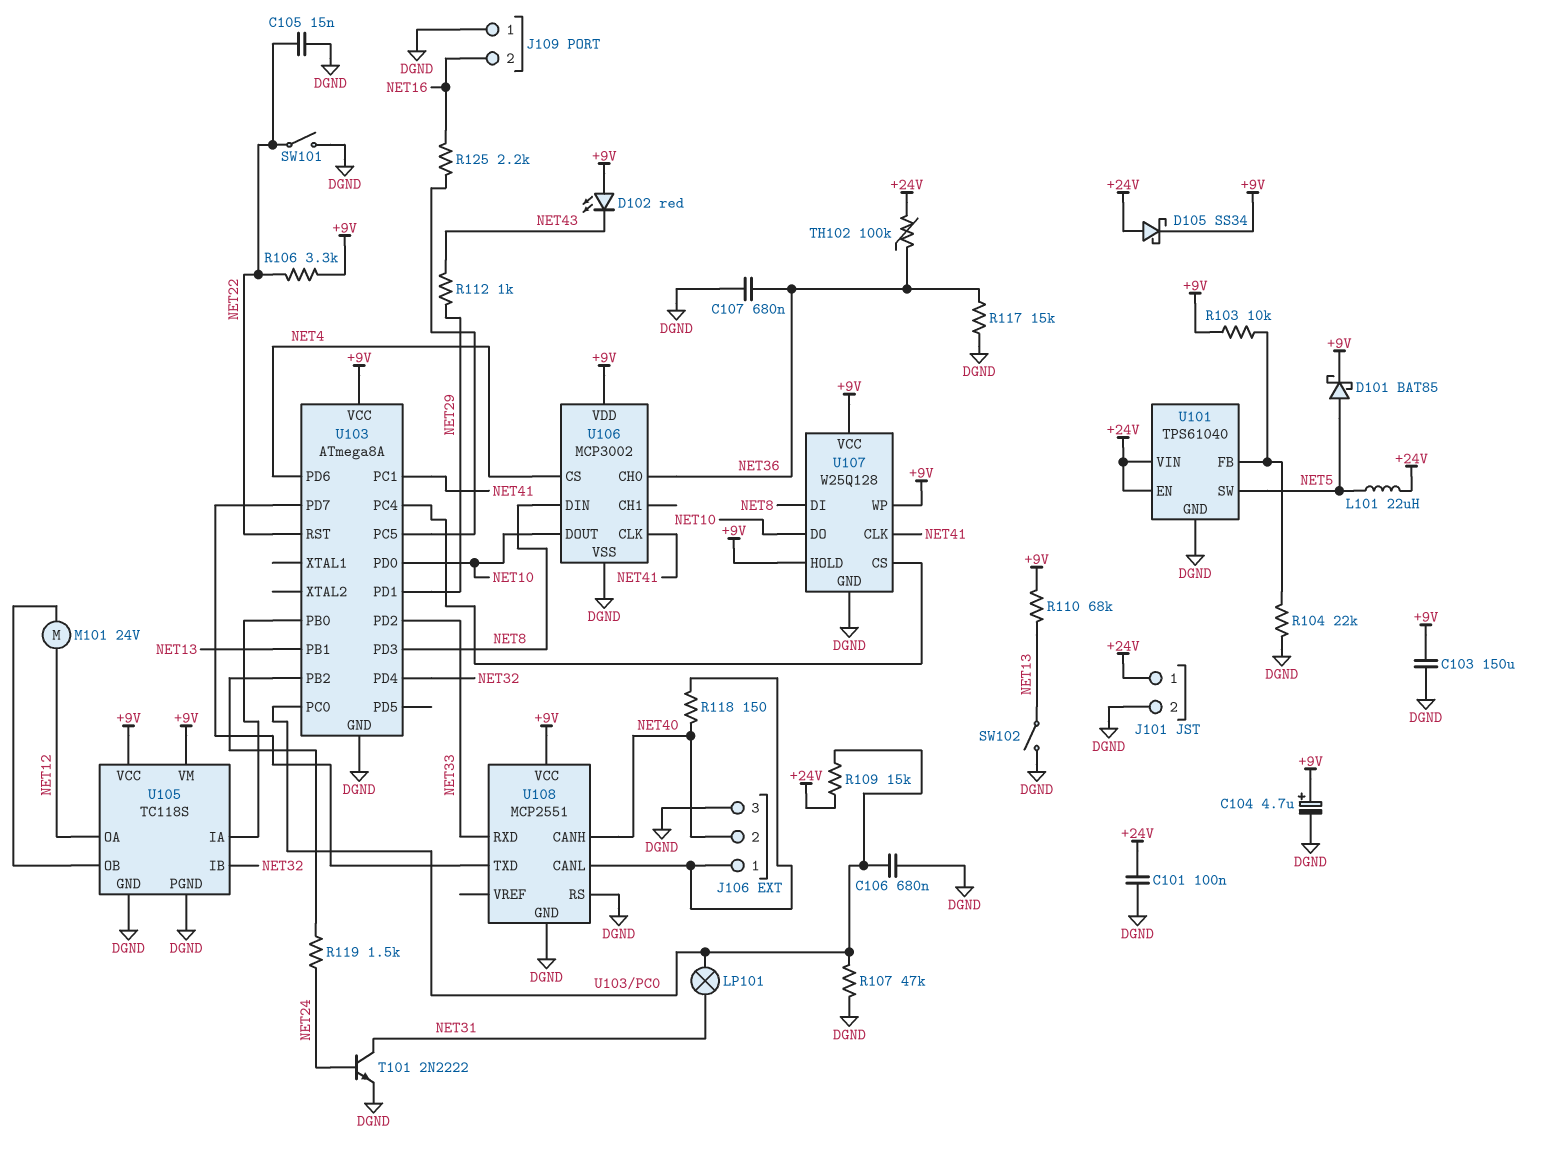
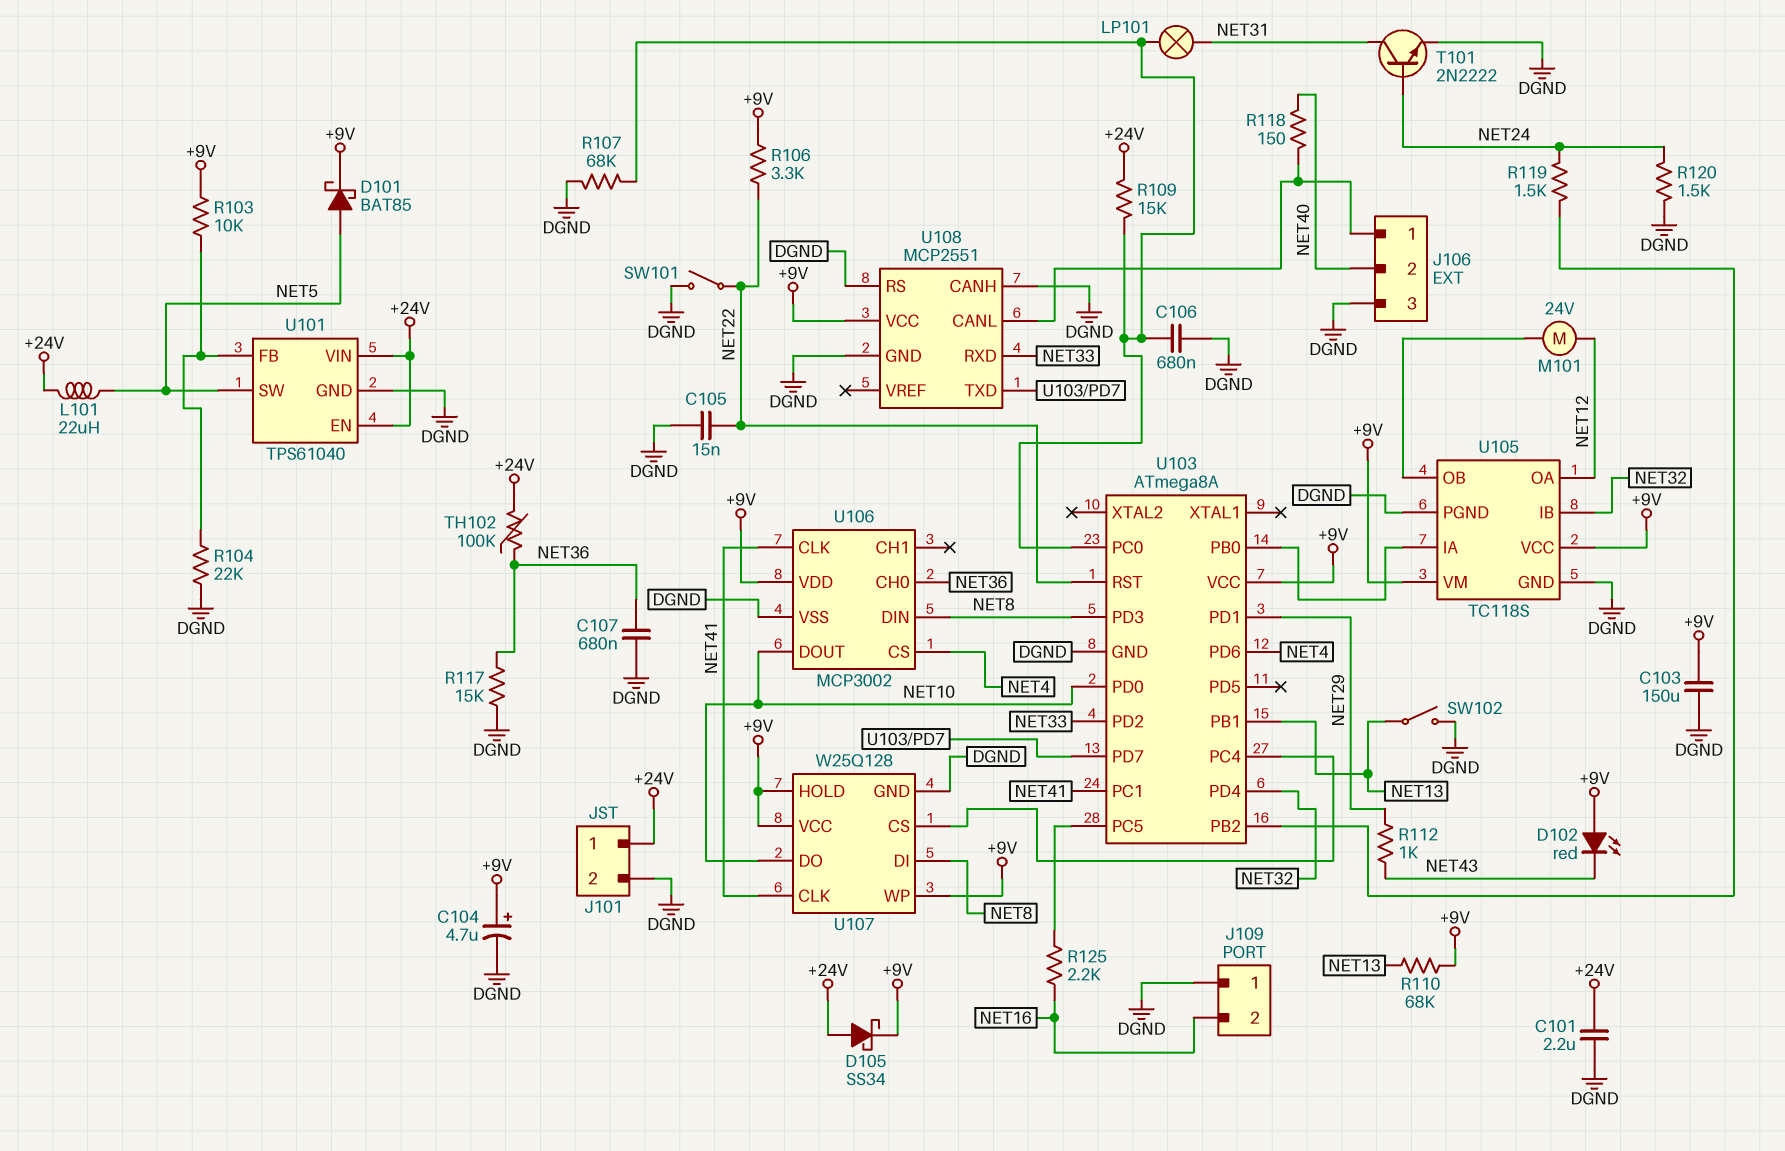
C101: 100nF (+24V, DGND) -> 2.2uF (+24V, DGND)
R107: 47k (DGND, U103/PC0) -> 68k (DGND, U103/PC0)
R120: none -> 1.5k (DGND, NET24)
U108 pin CANH: NET40 -> DGND

